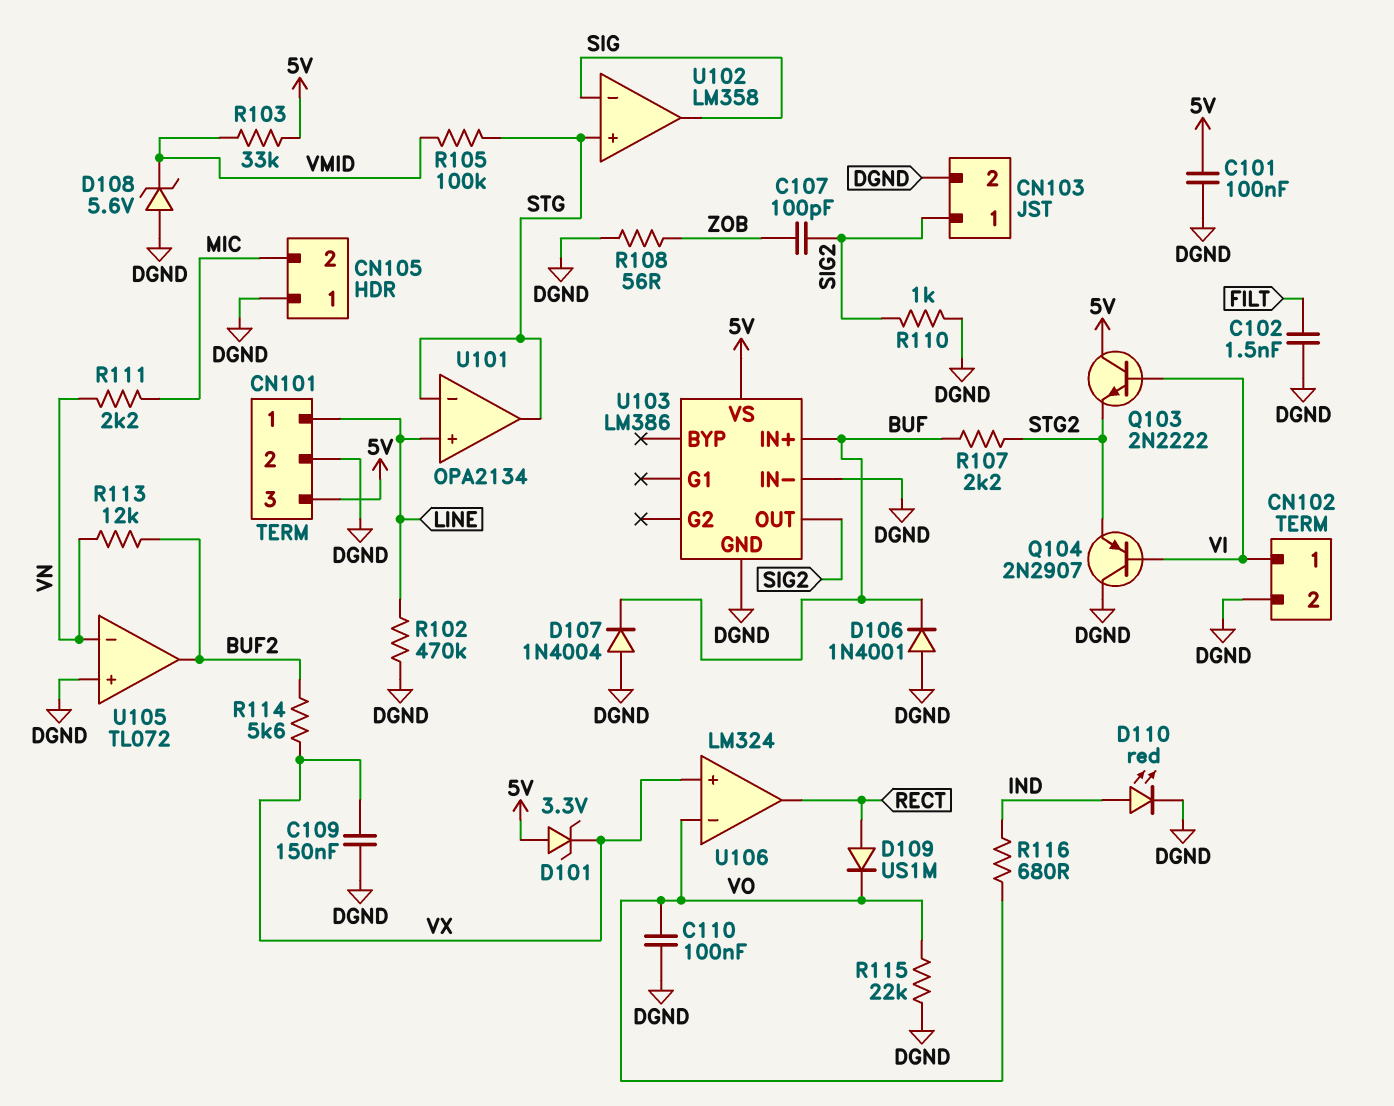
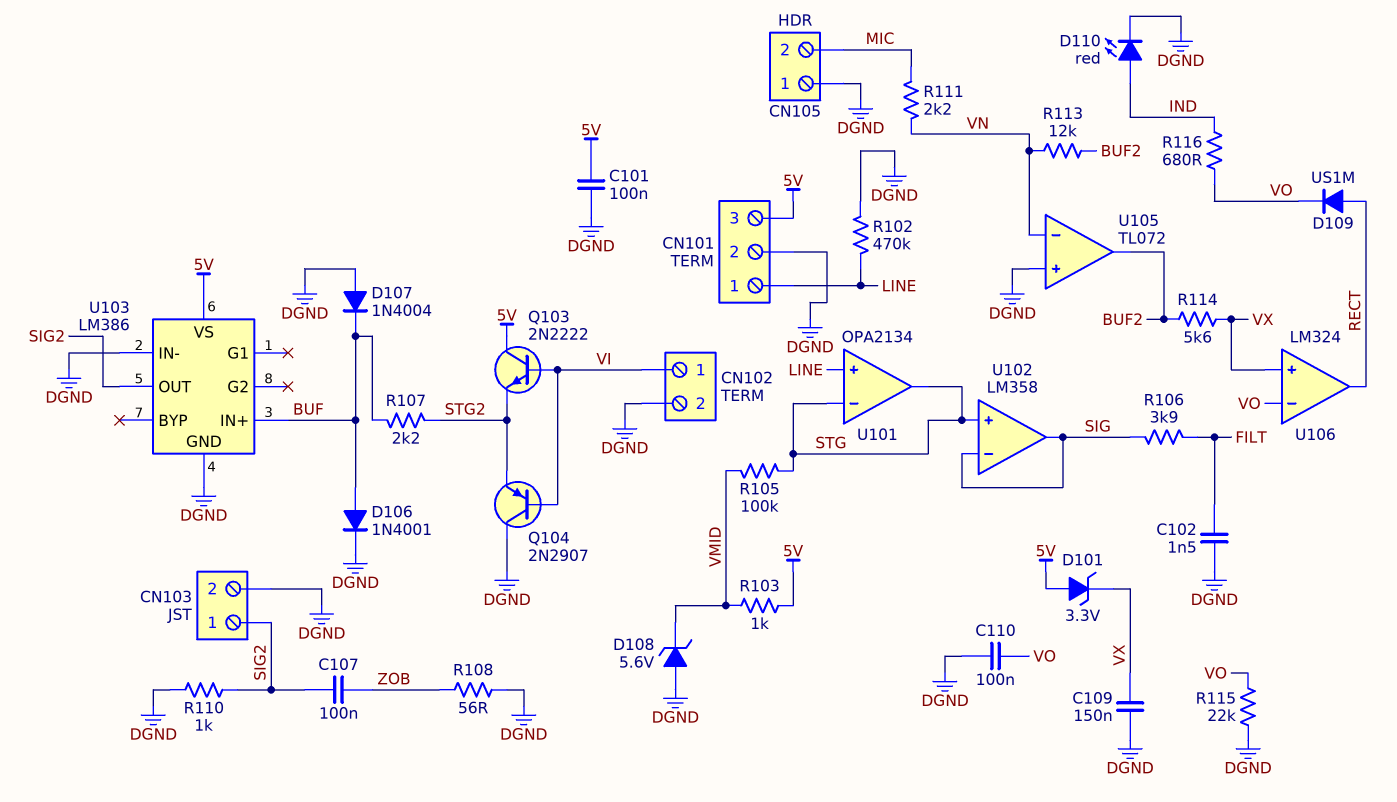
C107: 100pF (SIG2, ZOB) -> 100nF (SIG2, ZOB)
D106: diode 1N4001 (A DGND, K BUF) -> diode 1N4001 (A BUF, K DGND)
R103: 33k (5V, VMID) -> 1k (5V, VMID)
R106: none -> 3.9k (FILT, SIG)

